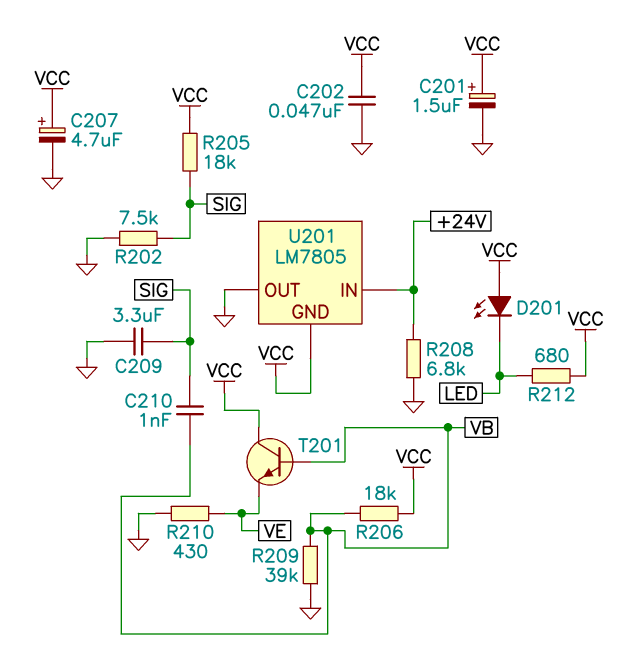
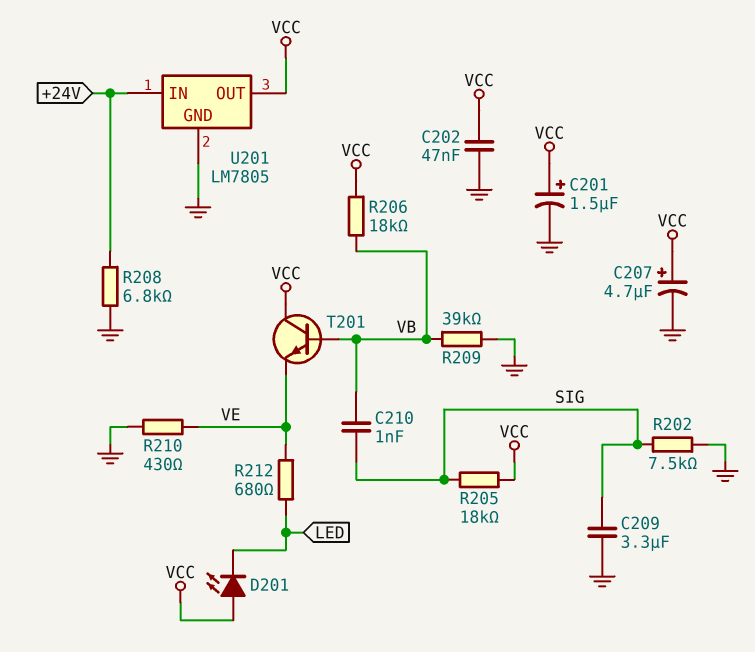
R212: 680 (LED, VCC) -> 680 (LED, VE)
U201 pin GND: VCC -> GND
U201 pin OUT: GND -> VCC

